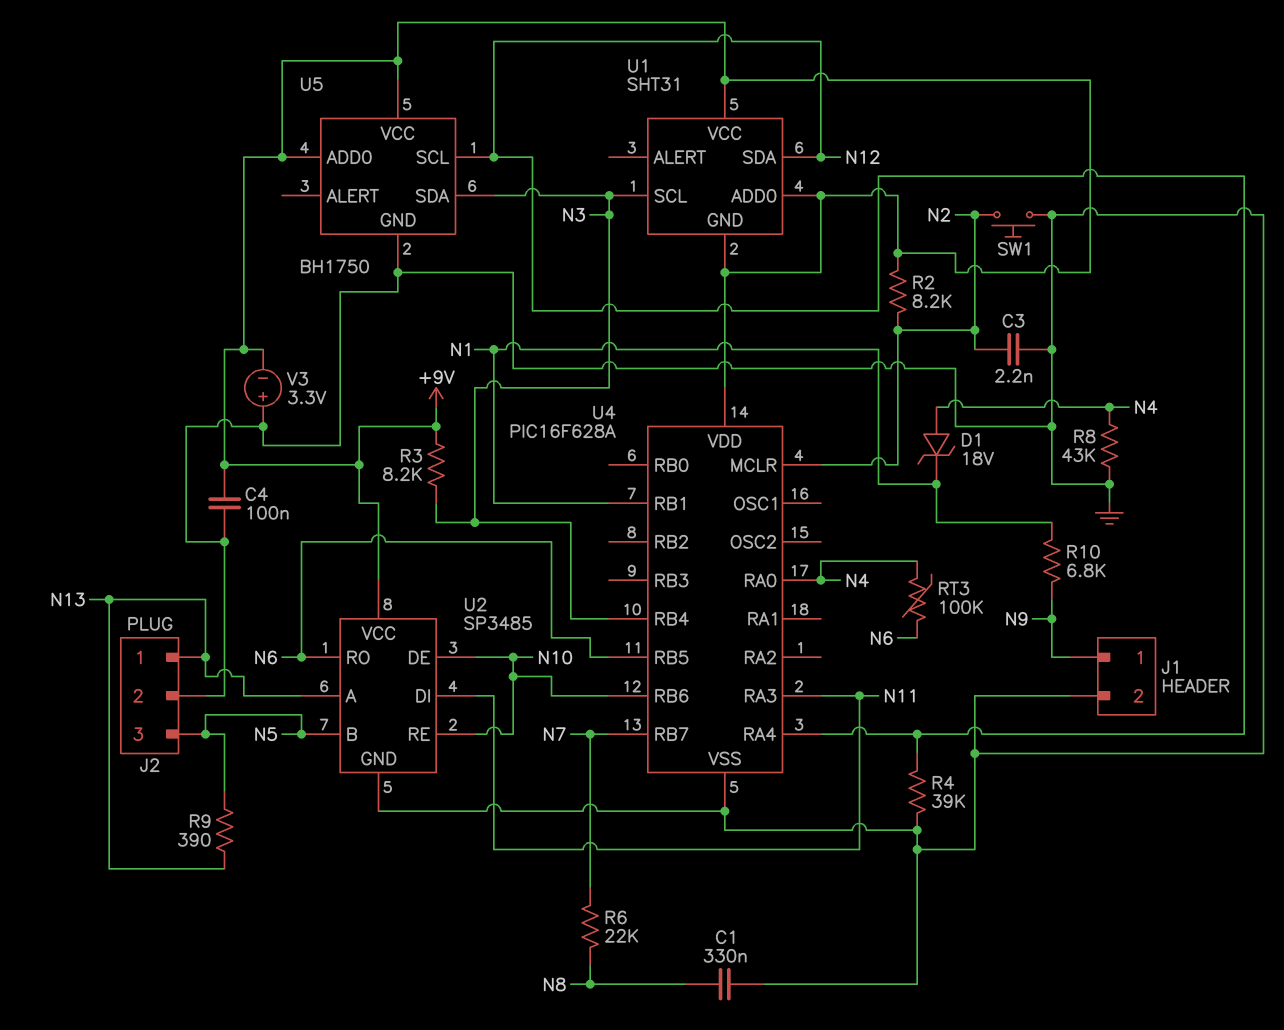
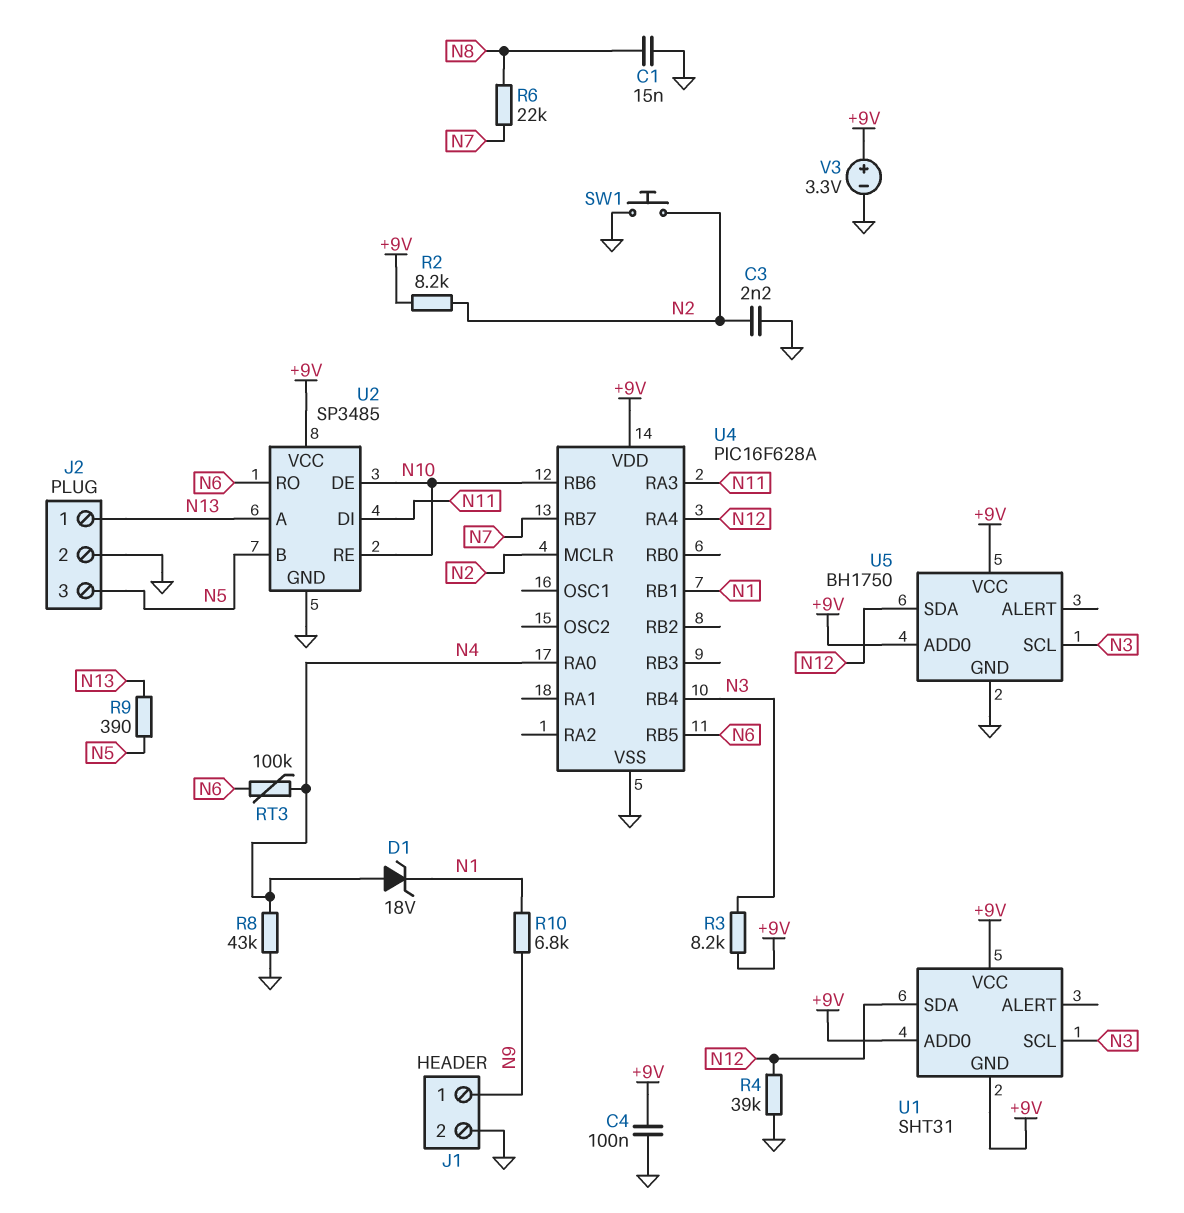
C1: 330nF (GND, N8) -> 15nF (GND, N8)
U5 pin SCL: N12 -> N3
U5 pin SDA: N3 -> N12
V3: 3.3V (plus GND, minus +9V) -> 3.3V (plus +9V, minus GND)

